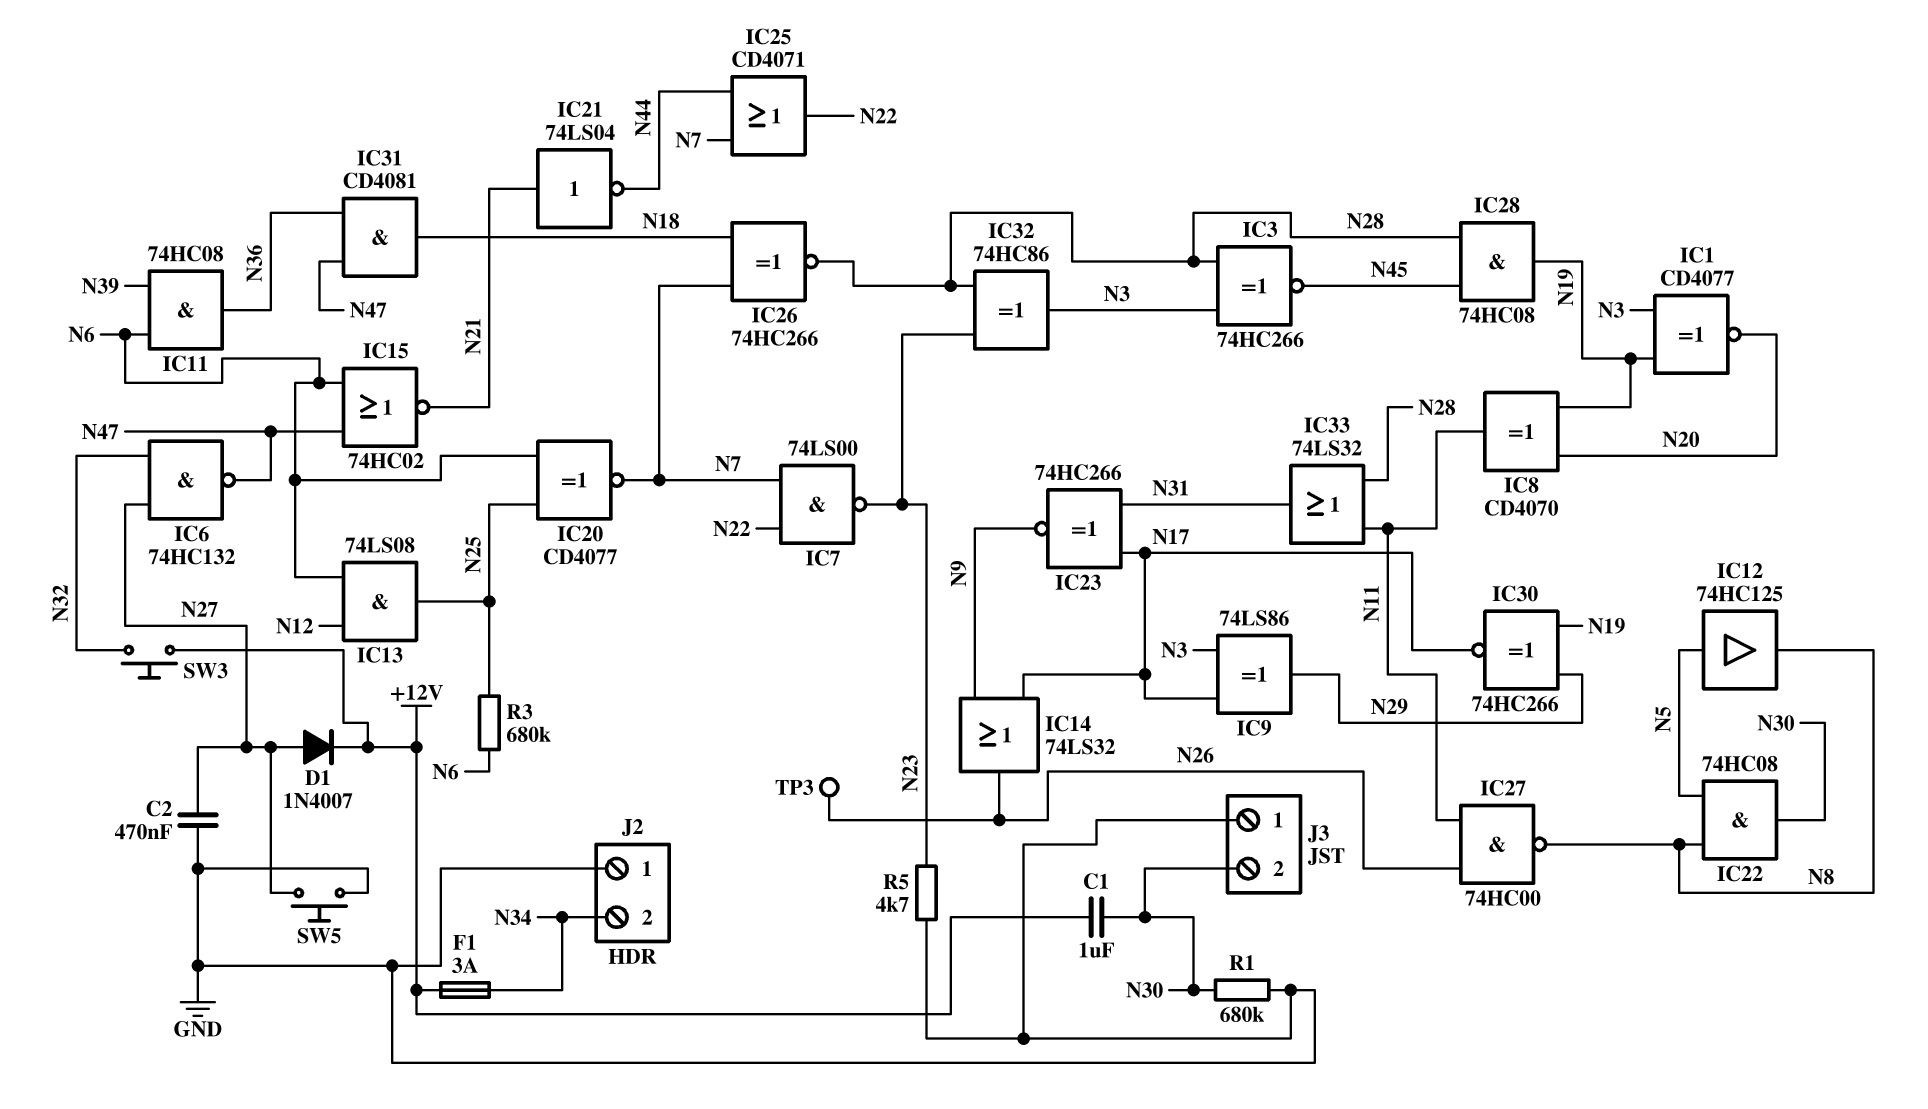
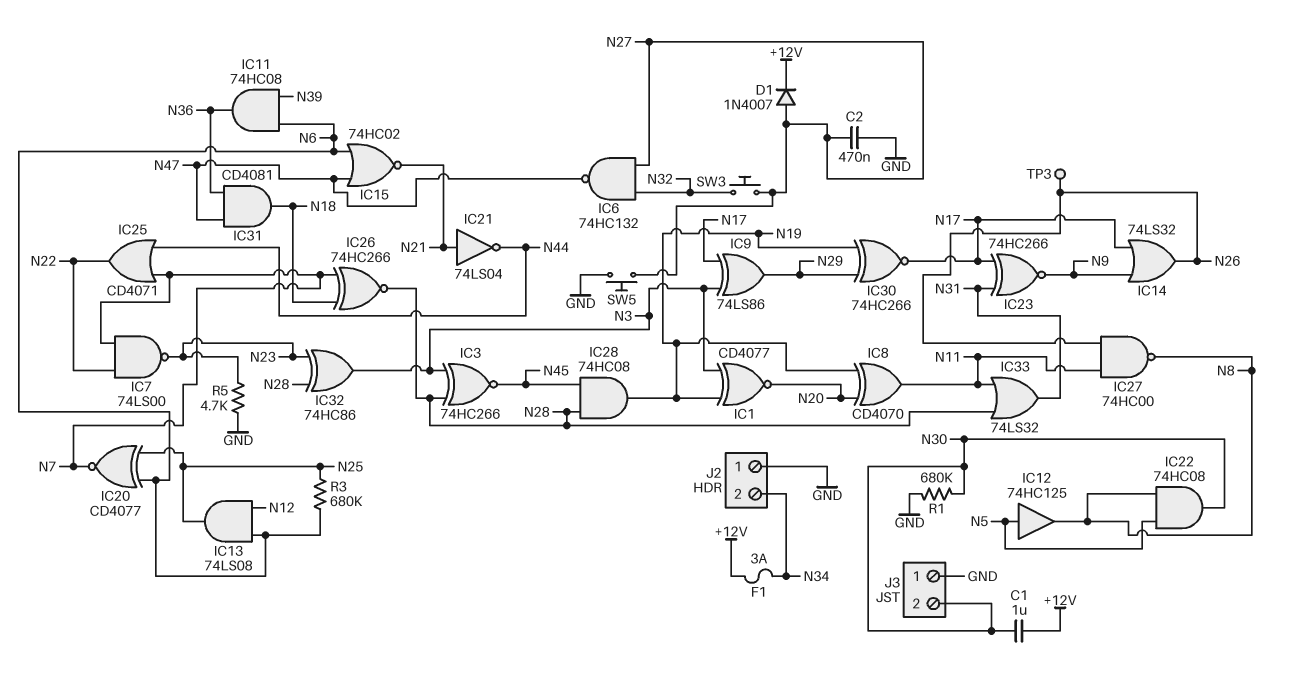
SW3: button (+12V, N32) -> button (N27, N32)

